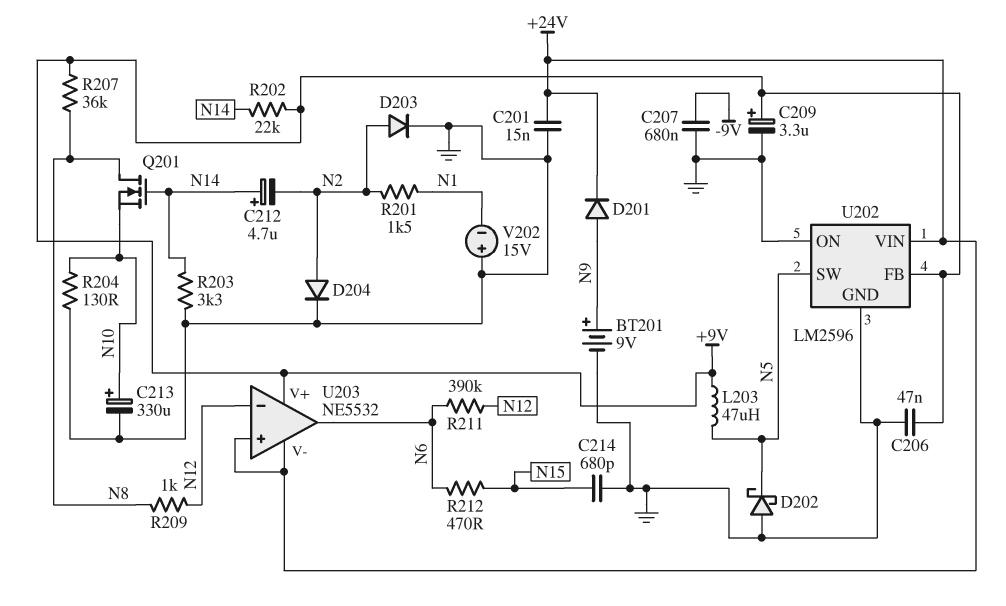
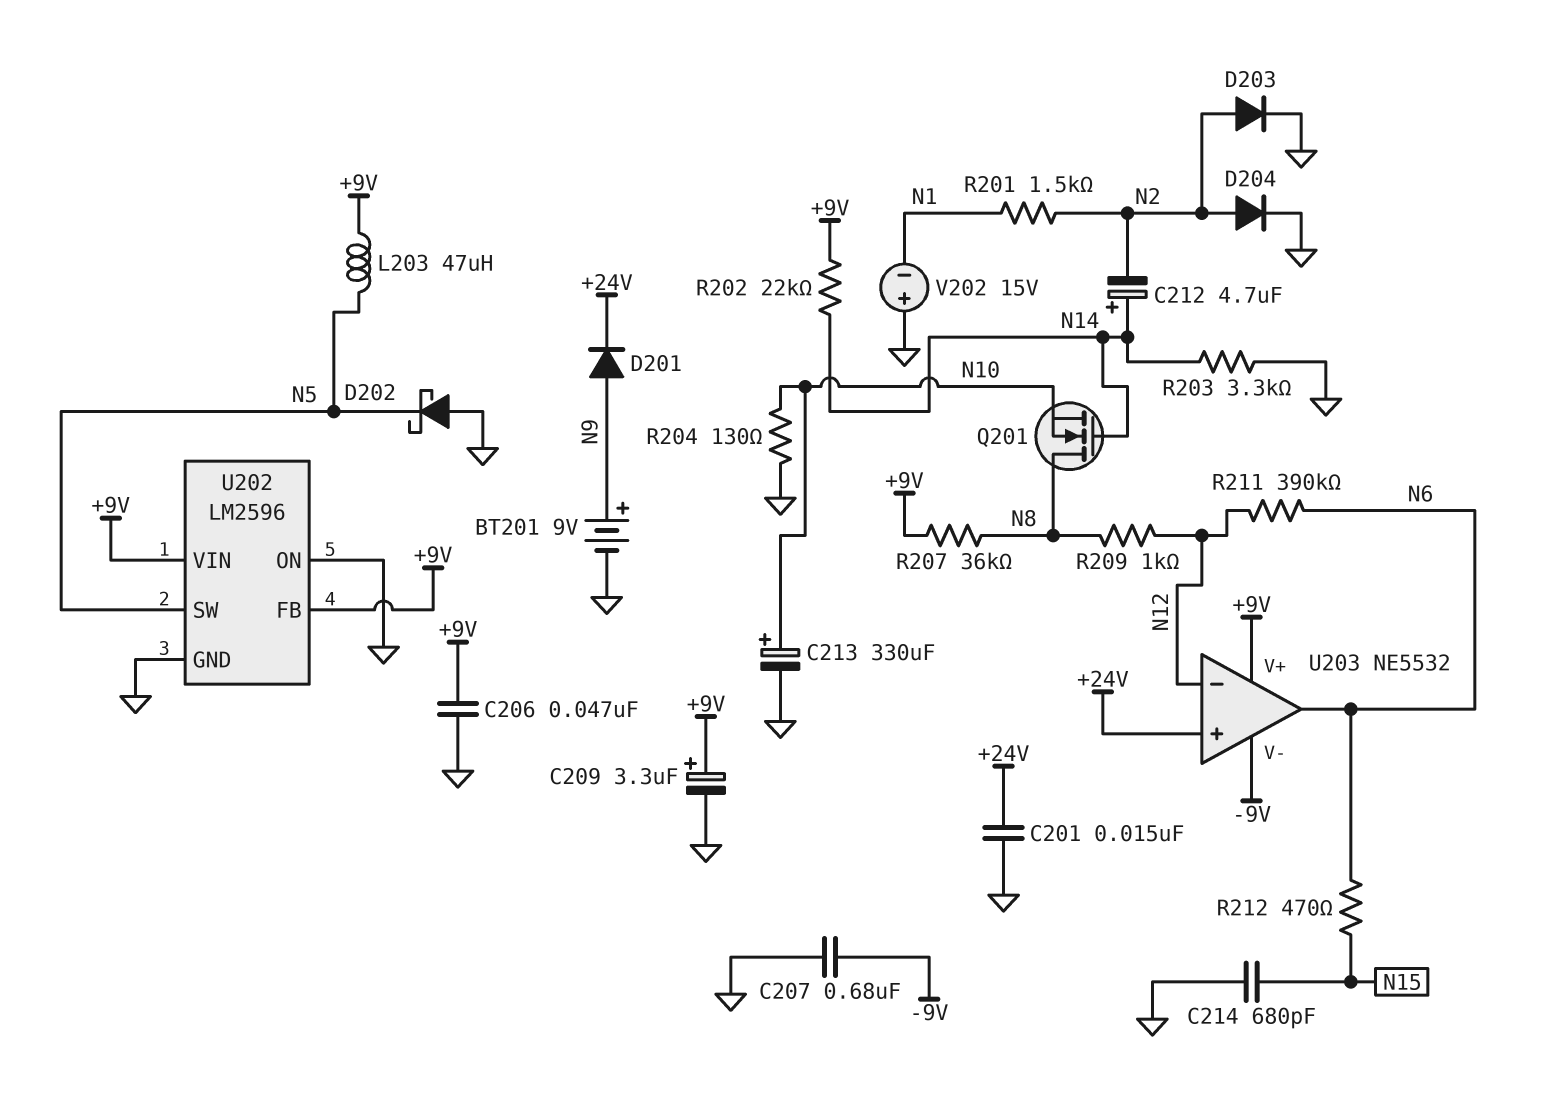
U202 pin VIN: +24V -> +9V
U203 pin V-: +24V -> -9V

